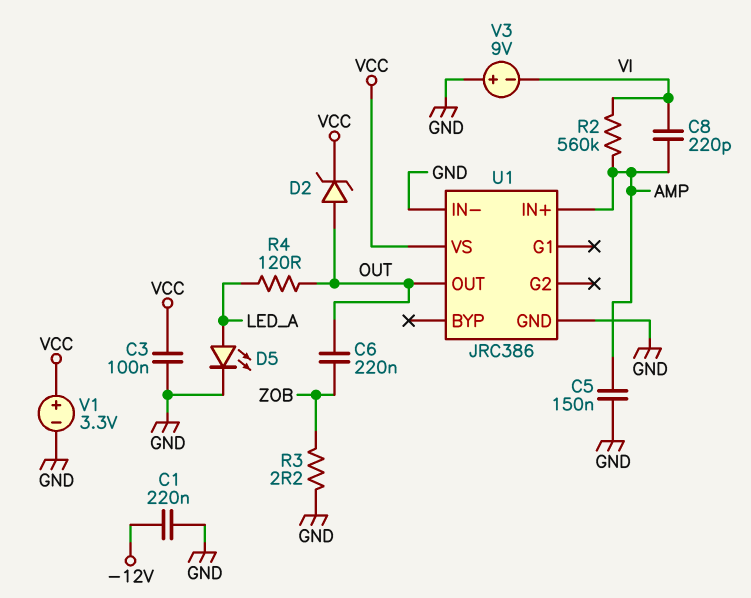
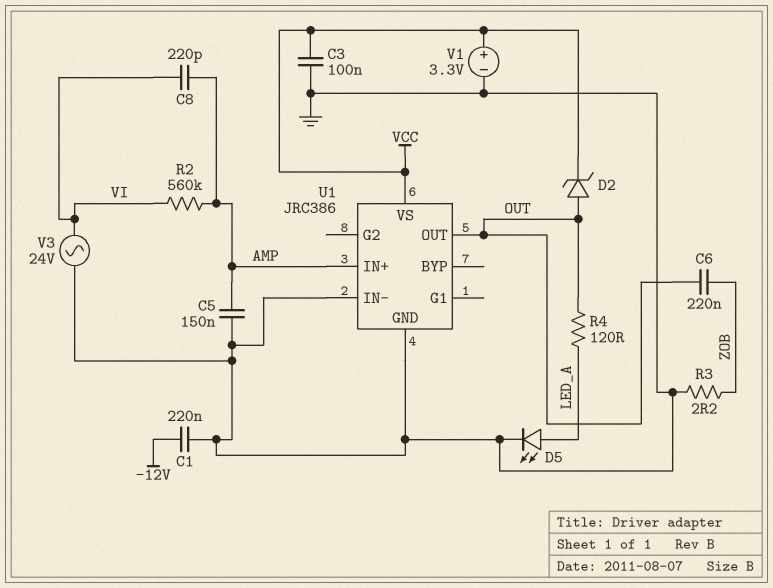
V3: 9V (plus GND, minus VI) -> AC 24V (GND, VI)

